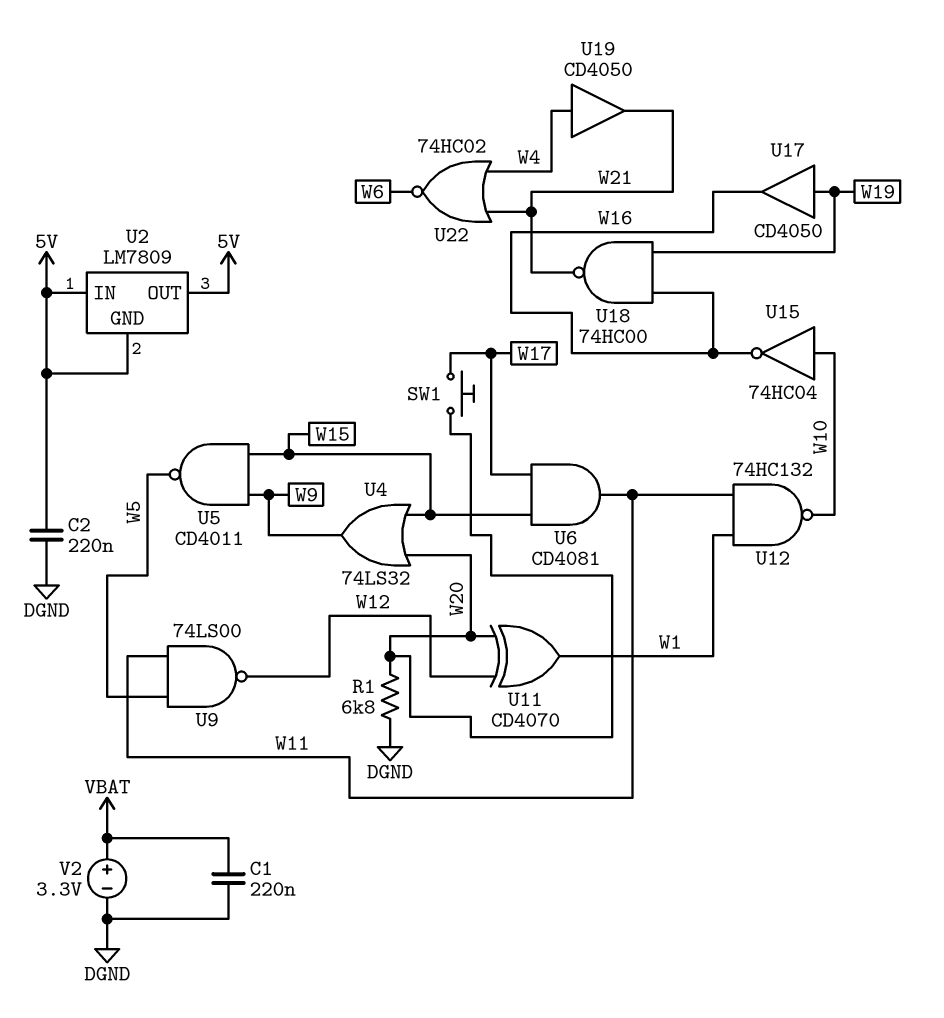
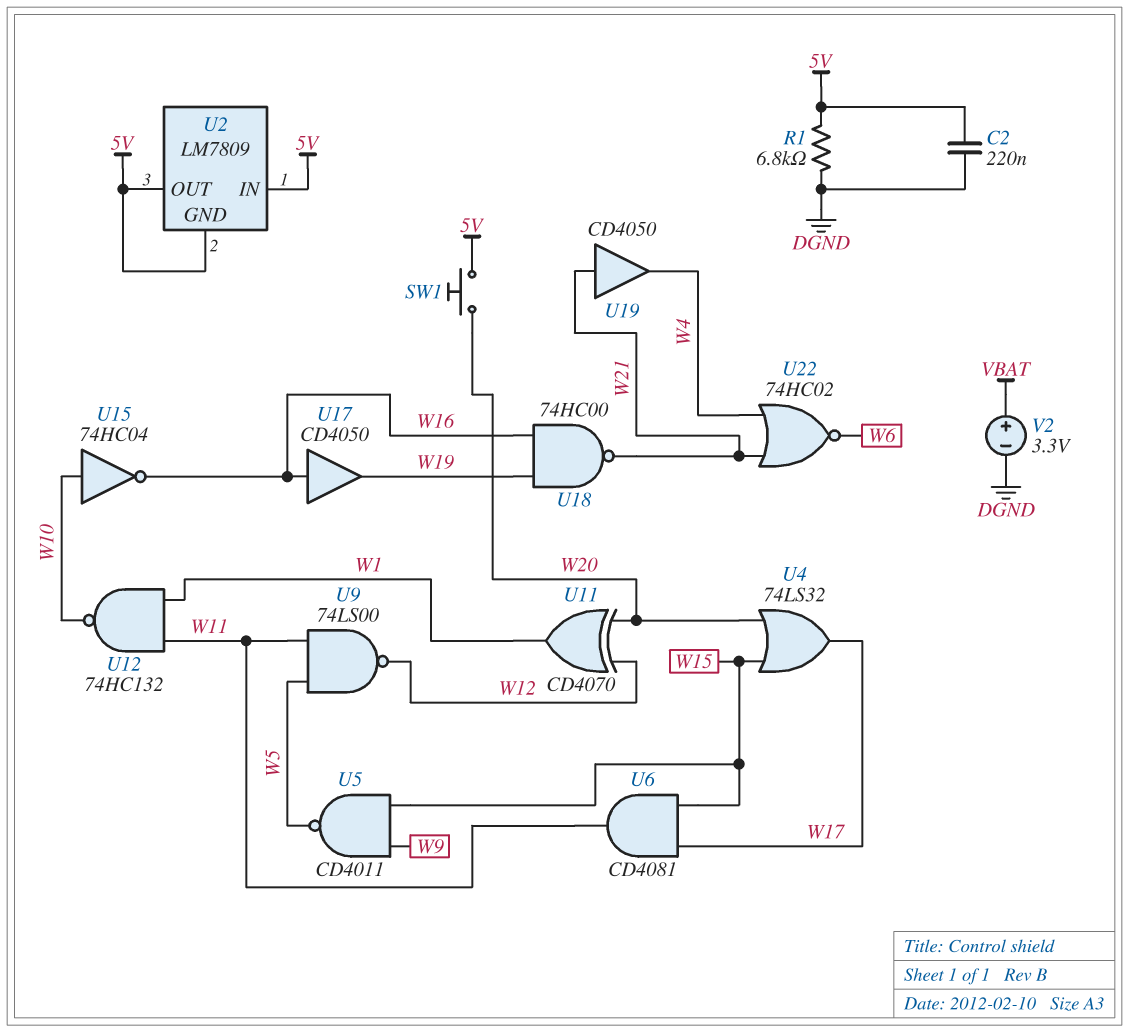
C1: 220nF (DGND, VBAT) -> none
R1: 6.8k (DGND, W20) -> 6.8k (5V, DGND)
SW1: button (W17, W20) -> button (5V, W20)
U4: OR 74LS32 (in W15, in W20, out W9) -> OR 74LS32 (in W15, in W20, out W17)
U17: buffer CD4050 (in W19, out W16) -> buffer CD4050 (in W16, out W19)
U19: buffer CD4050 (in W4, out W21) -> buffer CD4050 (in W21, out W4)

